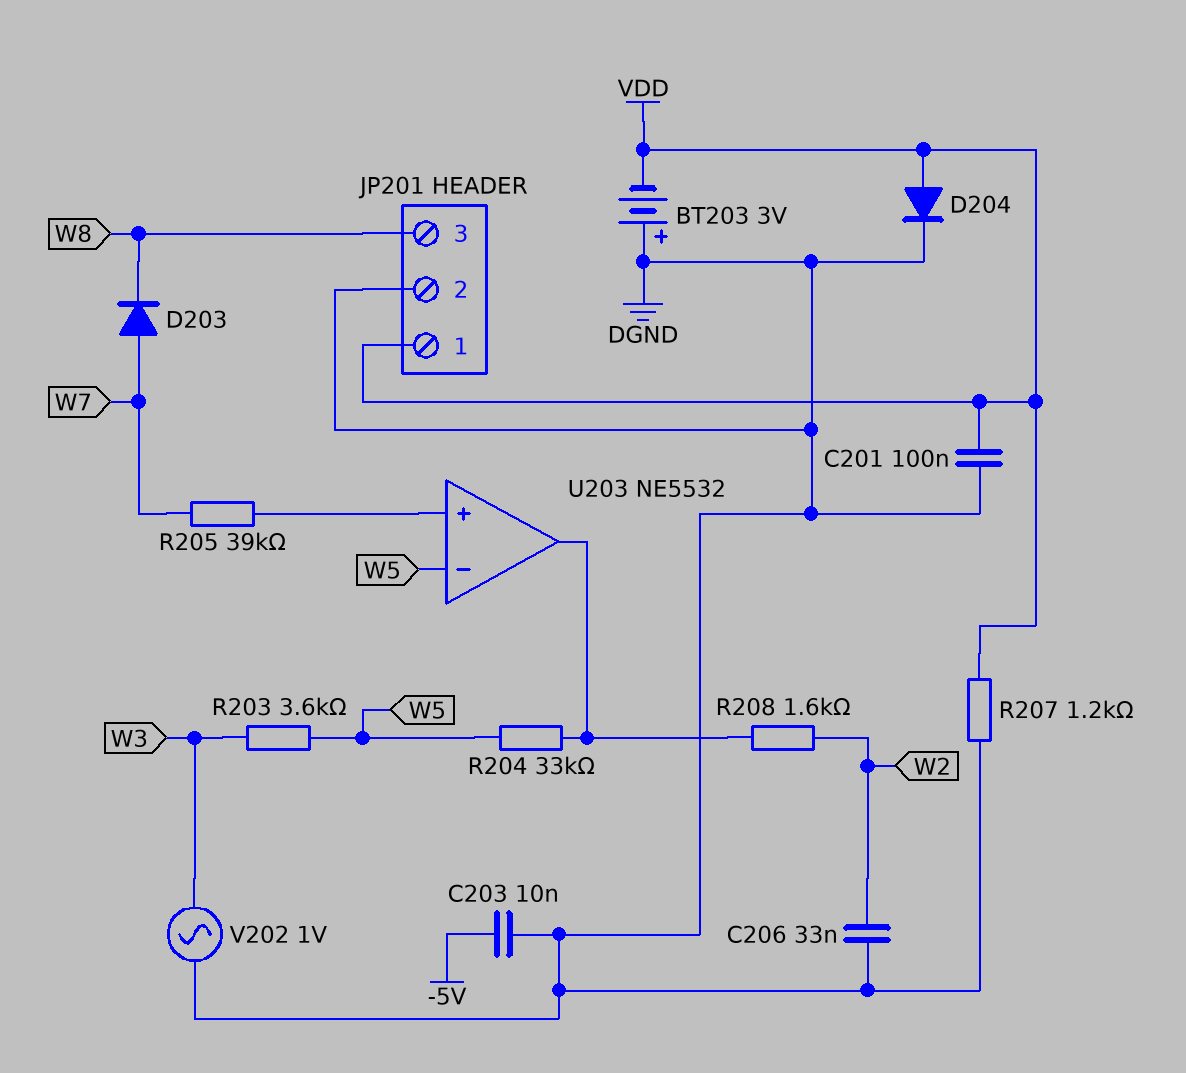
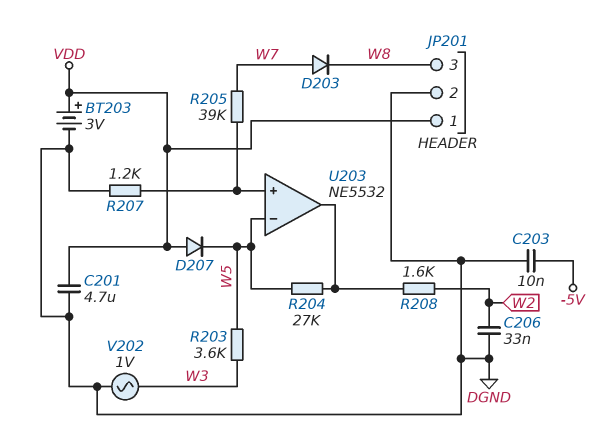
BT203: 3V (plus DGND, minus VDD) -> 3V (plus VDD, minus DGND)
C201: 100nF (DGND, VDD) -> 4.7uF (DGND, VDD)
D204: diode (A VDD, K DGND) -> none
D207: none -> diode (A VDD, K W5)
R204: 33k (U203/out, W5) -> 27k (U203/out, W5)
R207: 1.2k (DGND, VDD) -> 1.2k (DGND, U203/in+)

